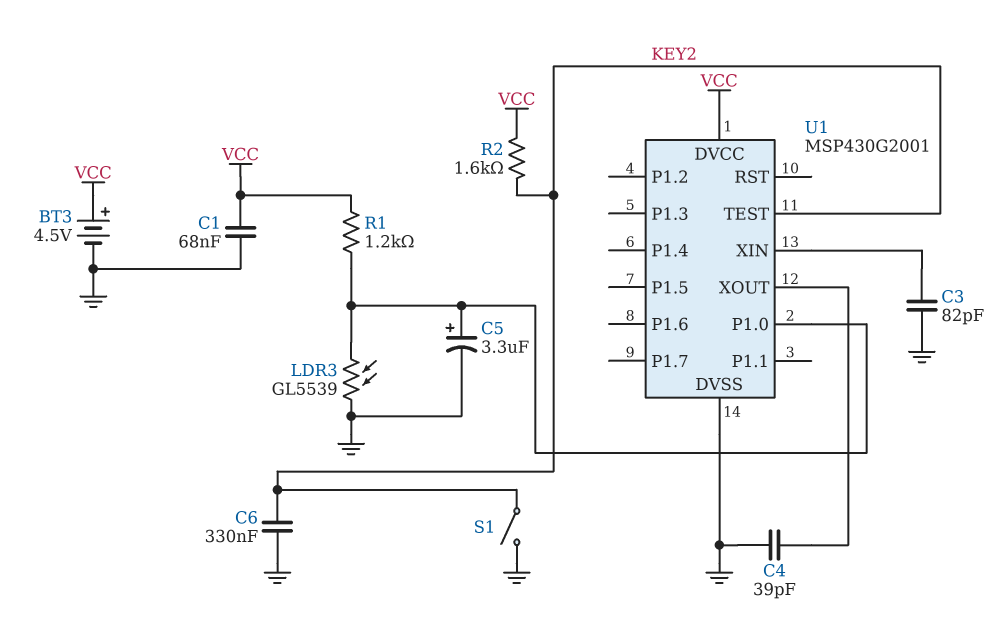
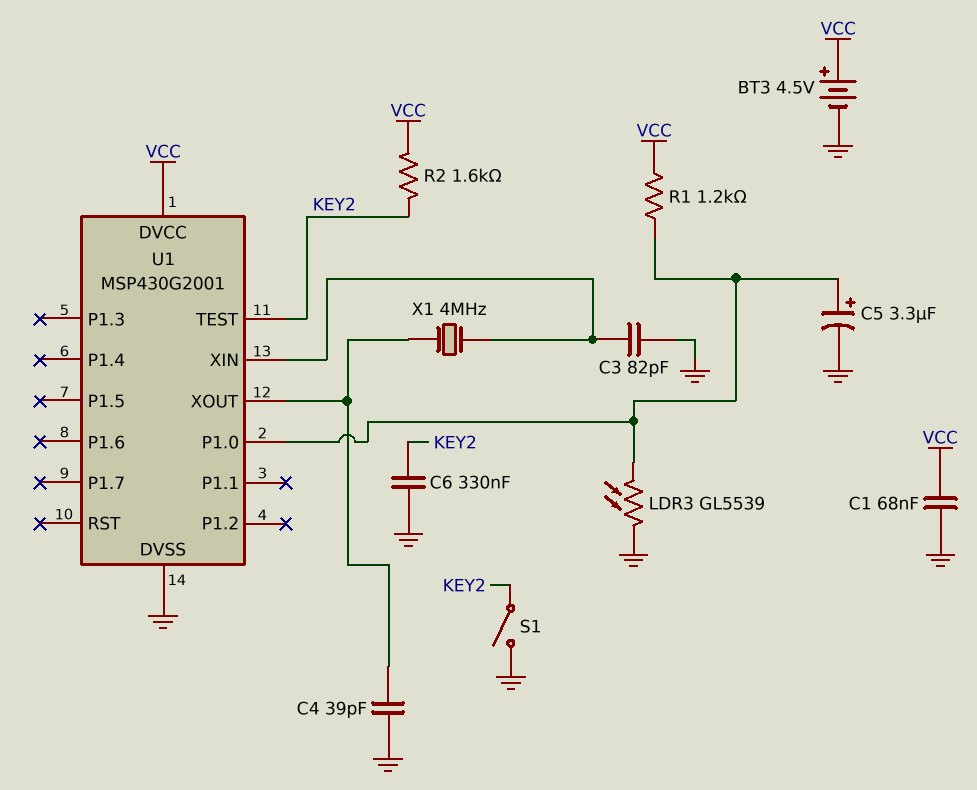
X1: none -> 4MHz (U1/XIN, U1/XOUT)

